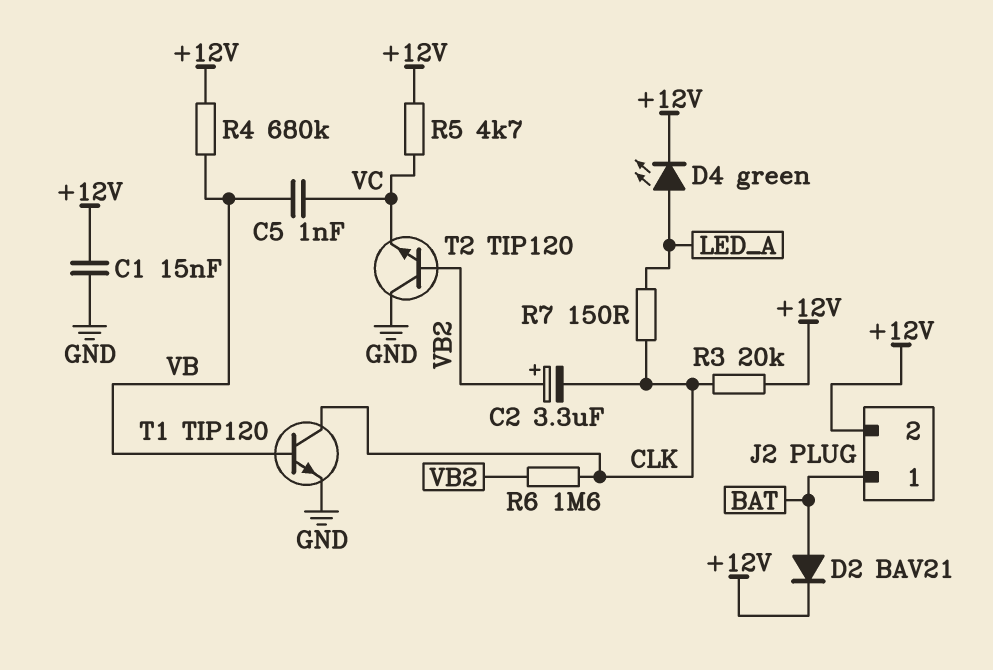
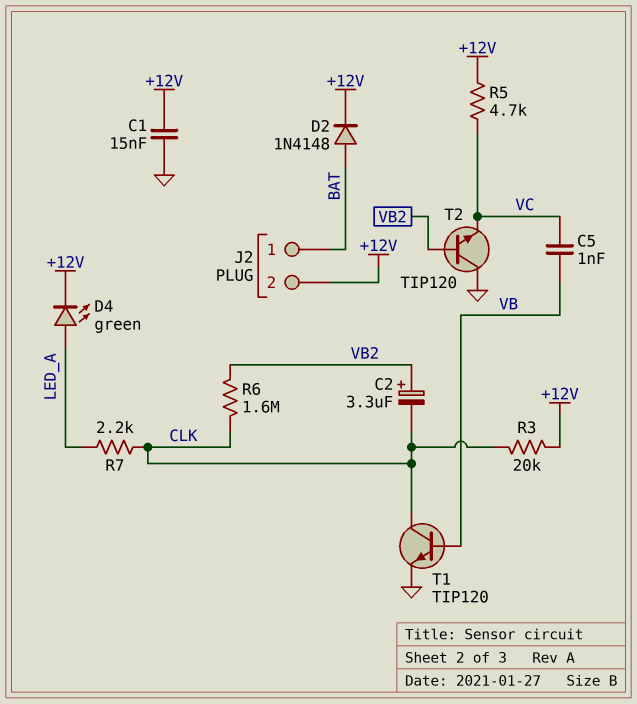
D2: diode BAV21 (A BAT, K +12V) -> diode 1N4148 (A BAT, K +12V)
R4: 680k (+12V, VB) -> none
R7: 150 (CLK, LED_A) -> 2.2k (CLK, LED_A)

